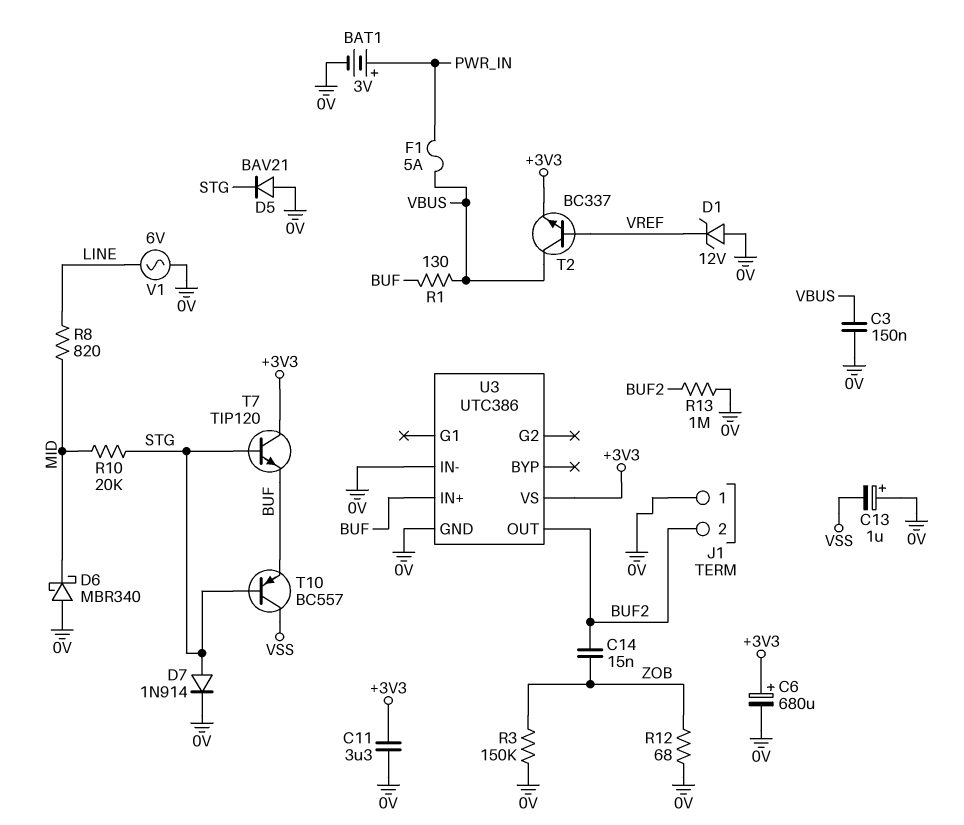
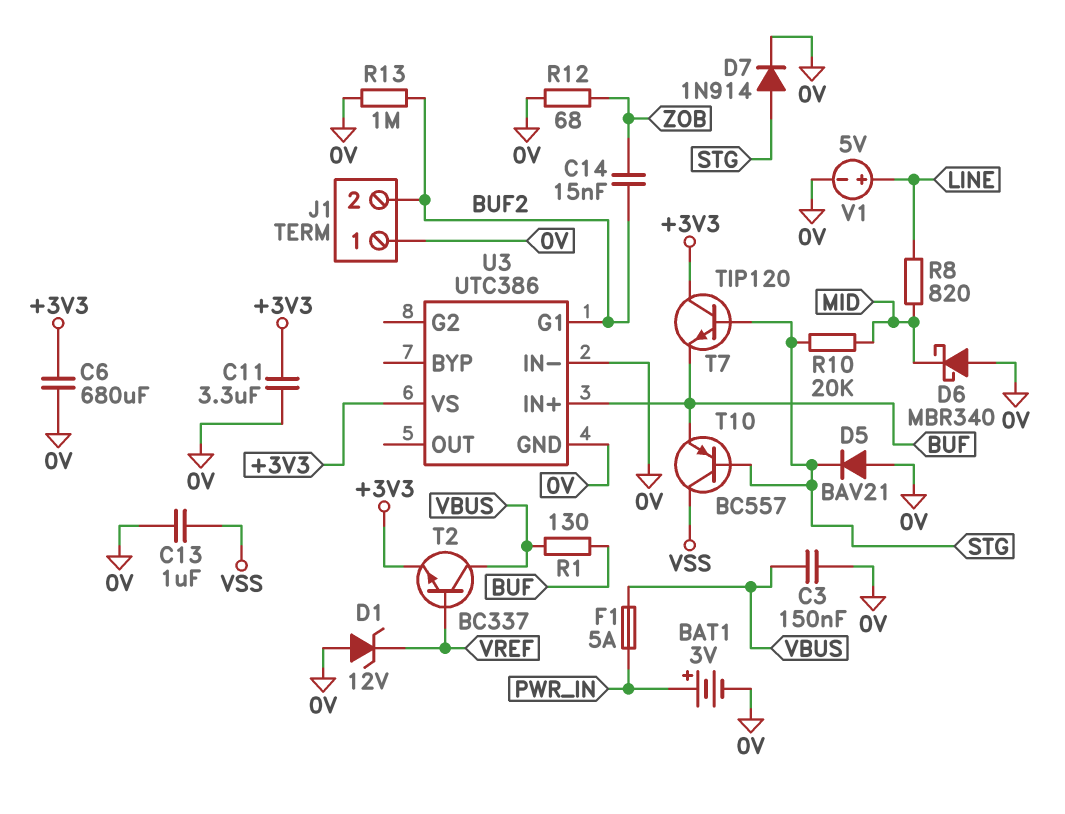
C6: 680uF (plus +3V3, minus 0V) -> 680uF (+3V3, 0V)
C13: 1uF (plus 0V, minus VSS) -> 1uF (0V, VSS)
R3: 150k (0V, ZOB) -> none
U3 pin G1: none -> BUF2
U3 pin OUT: BUF2 -> none
V1: AC 6V (0V, LINE) -> 5V (plus LINE, minus 0V)

